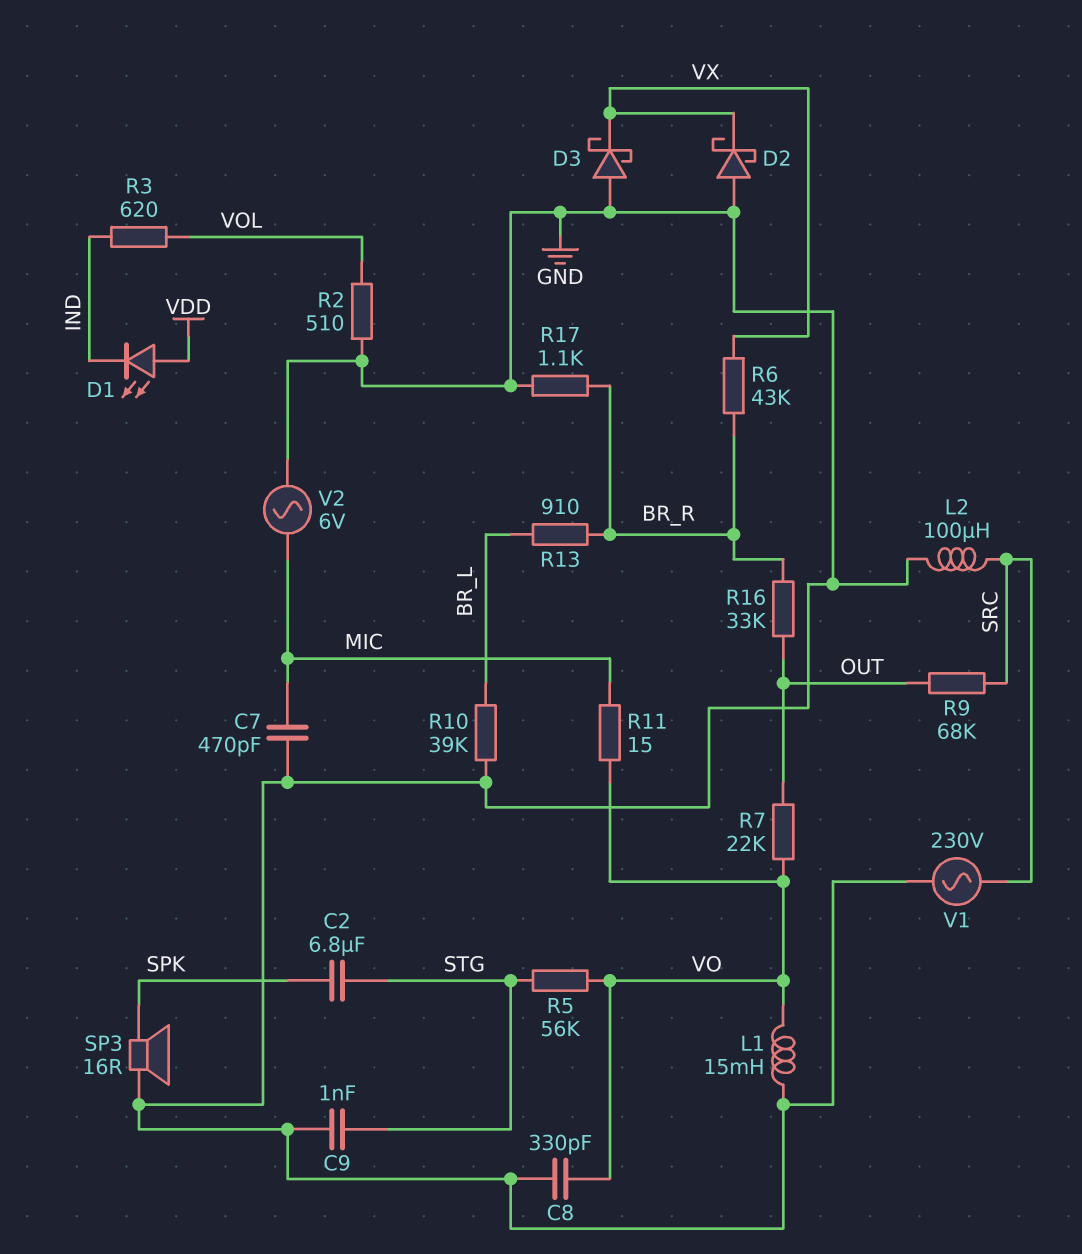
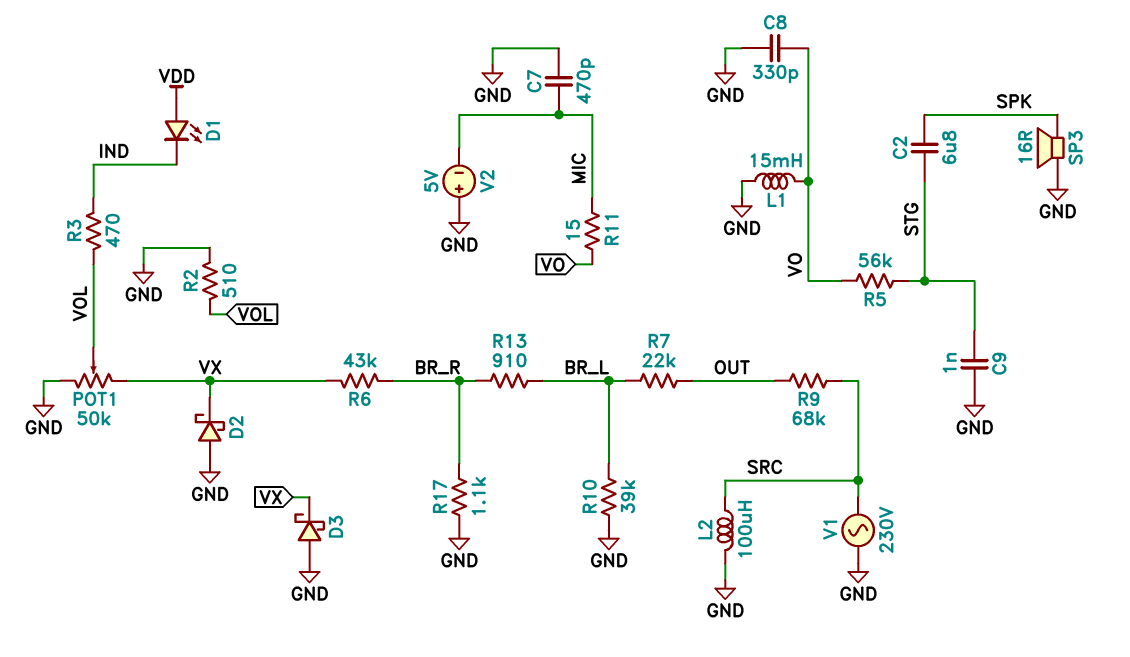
POT1: none -> 50k (GND, VX, wiper VOL)
R3: 620 (IND, VOL) -> 470 (IND, VOL)
R7: 22k (OUT, VO) -> 22k (BR_L, OUT)
R16: 33k (BR_R, OUT) -> none
V2: AC 6V (GND, MIC) -> 5V (plus GND, minus MIC)

